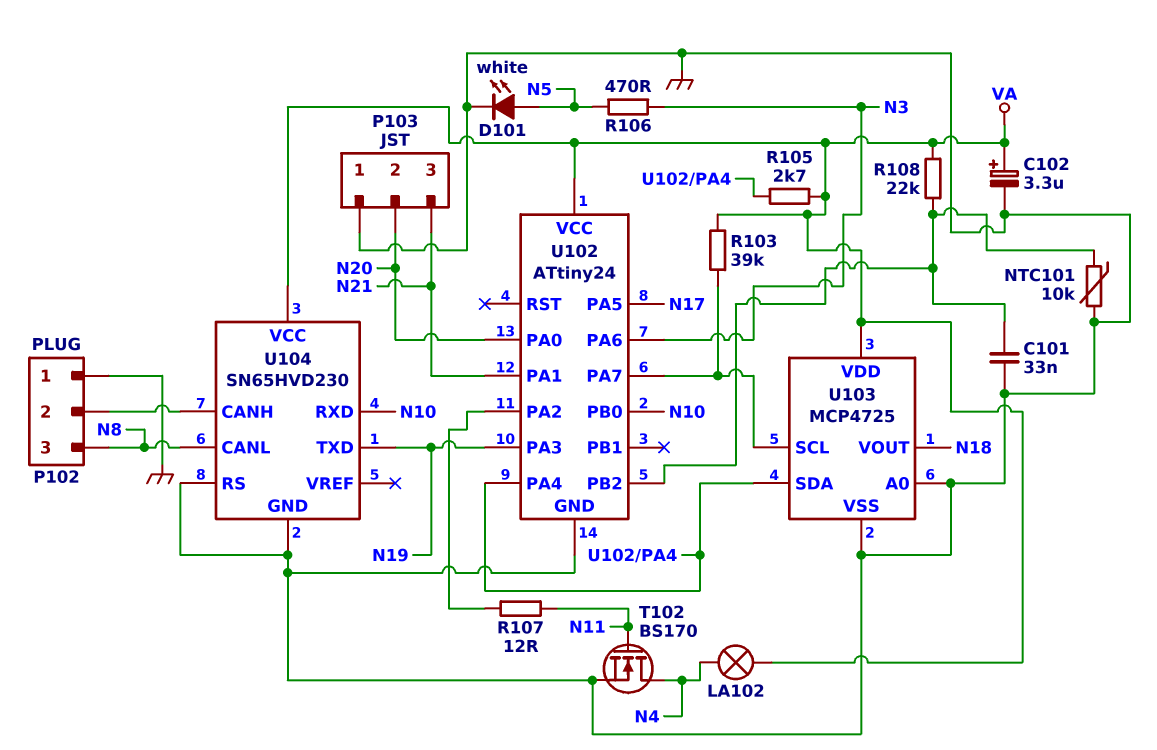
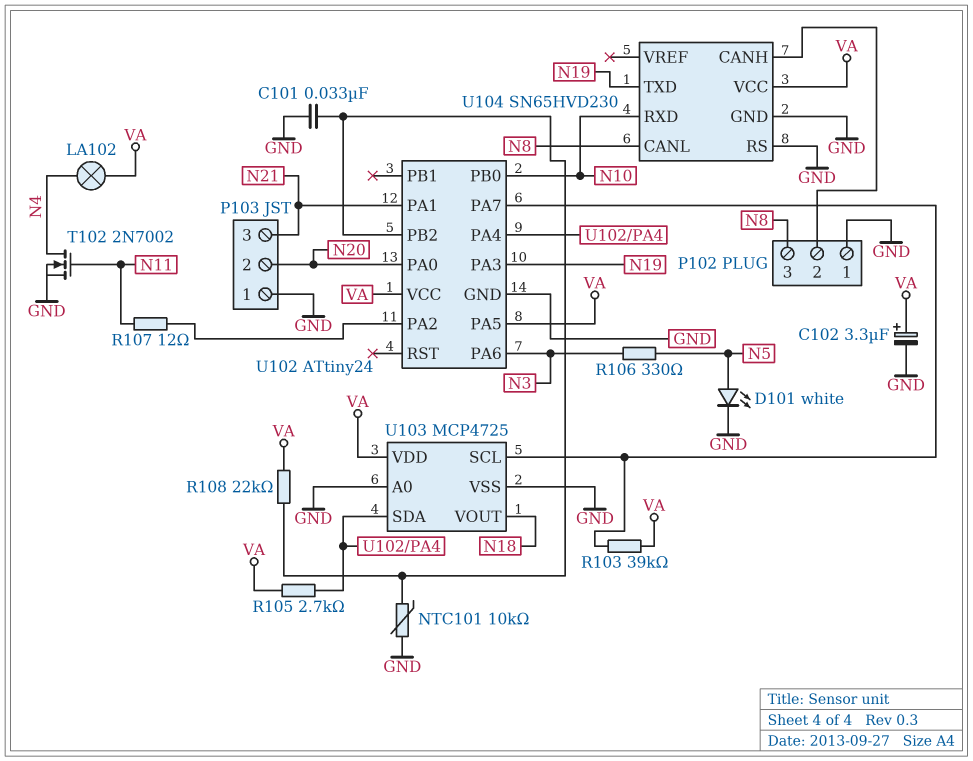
R106: 470 (N3, N5) -> 330 (N3, N5)
T102: NMOS BS170 (G N11, D N4, S GND) -> NMOS 2N7002 (G N11, D N4, S GND)
U102 pin PA5: N17 -> VA

